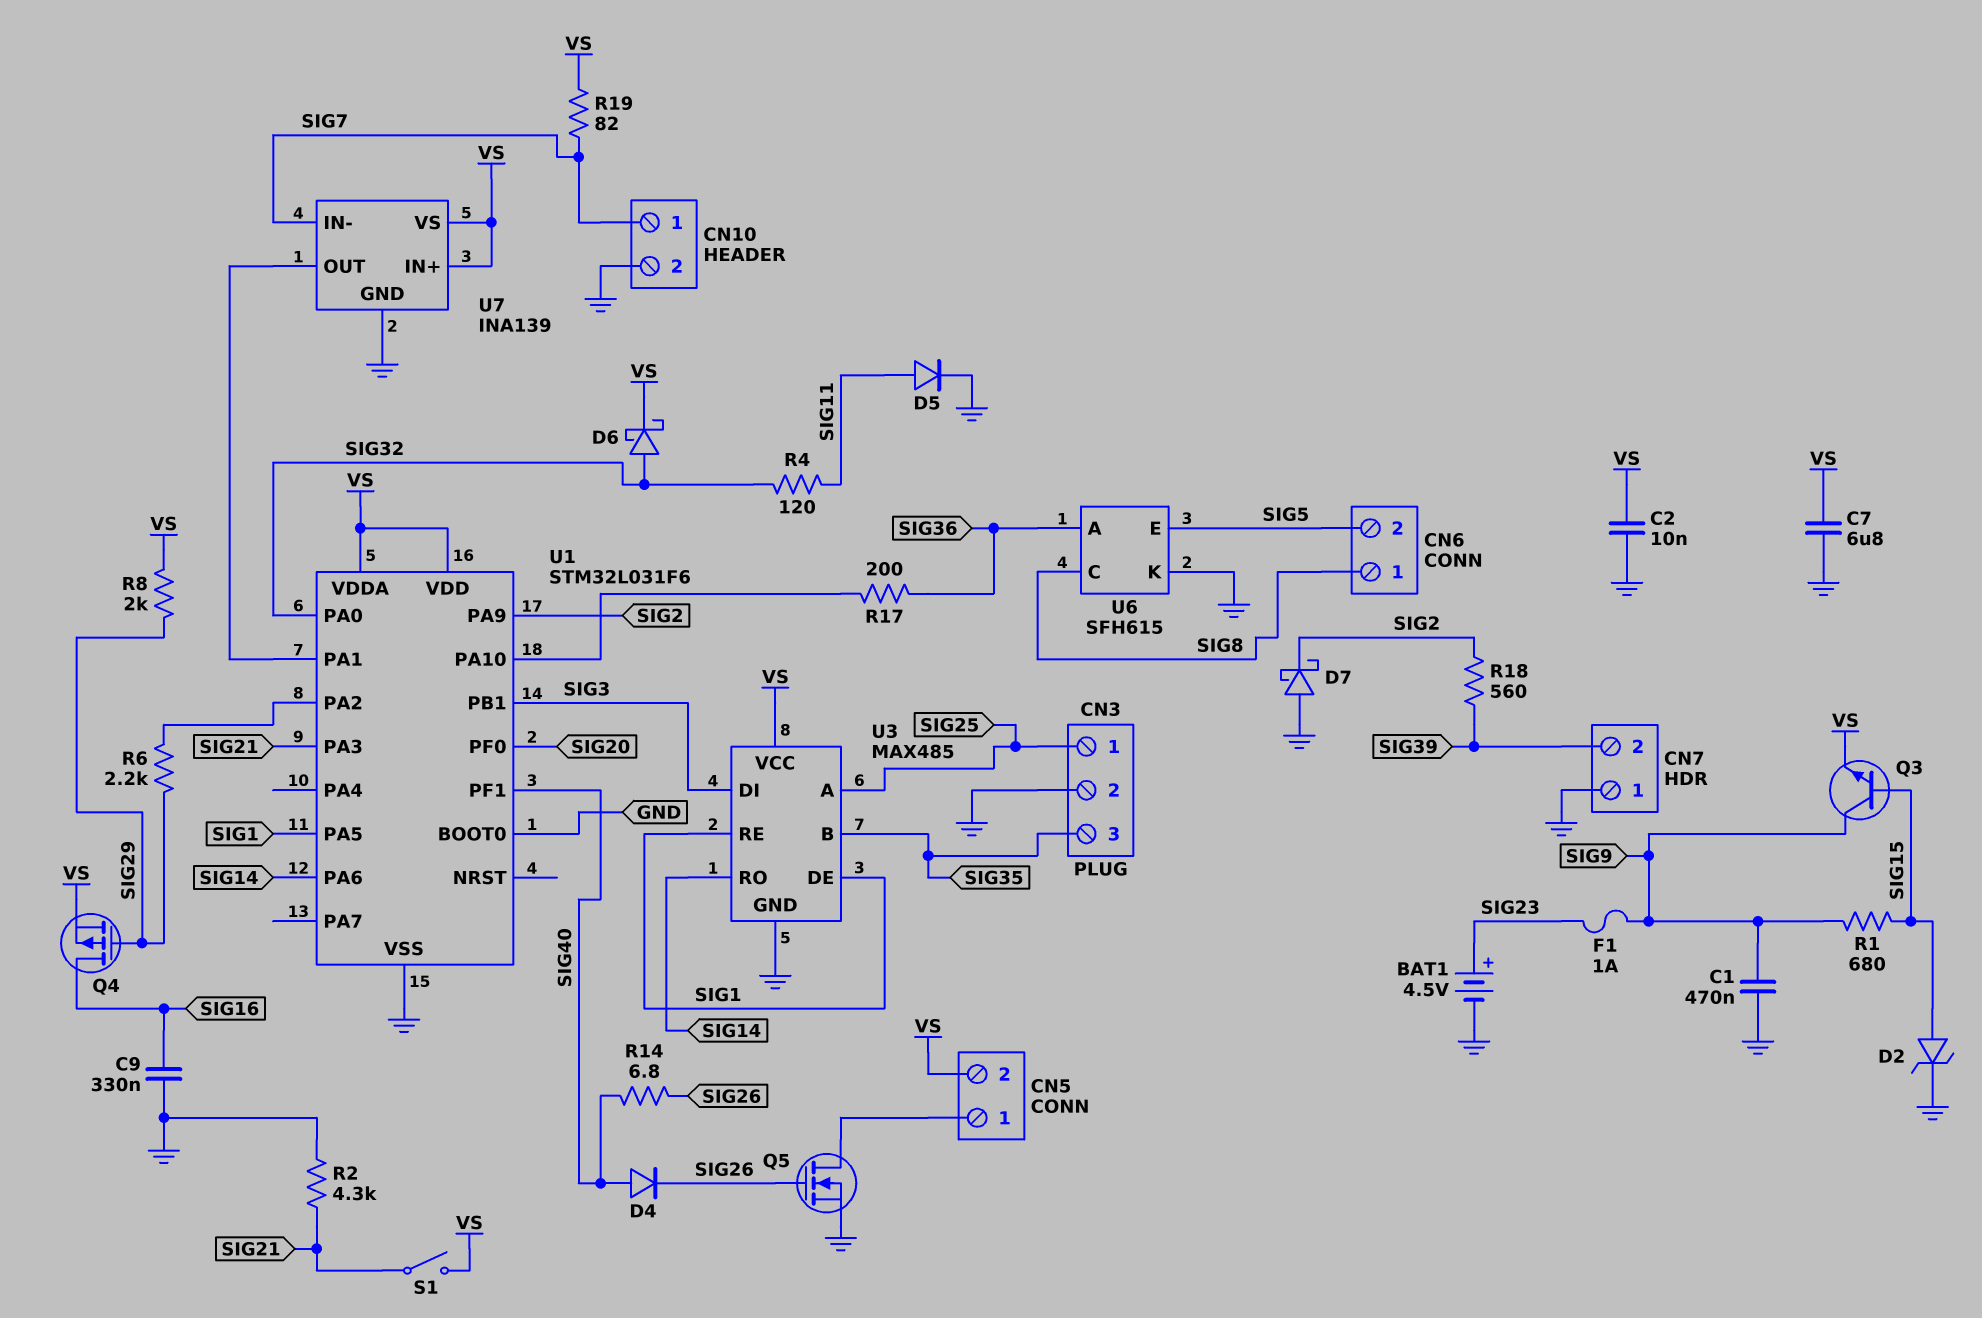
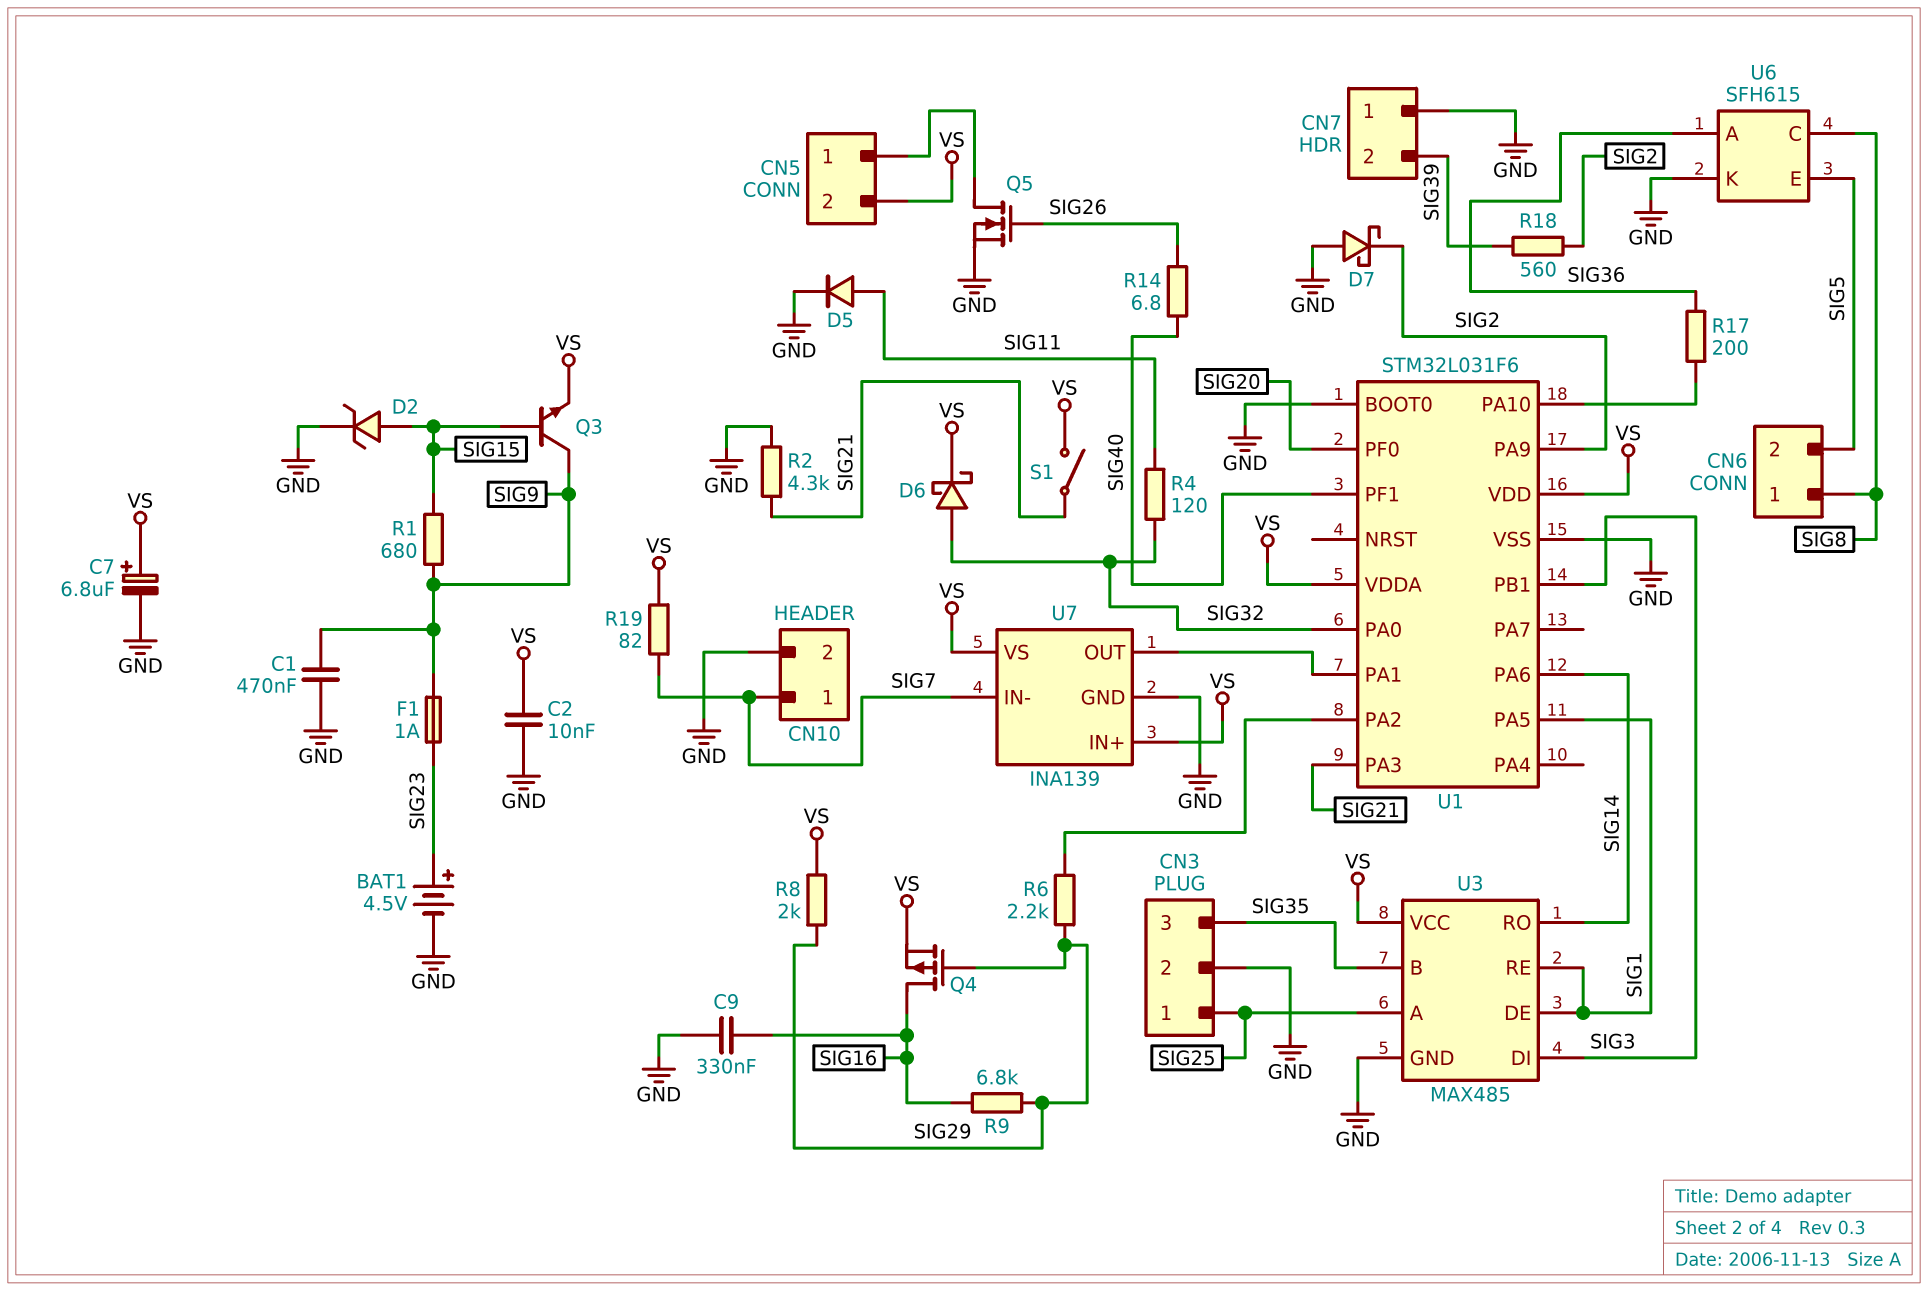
C7: 6.8uF (GND, VS) -> 6.8uF (plus VS, minus GND)
D4: diode (A SIG40, K SIG26) -> none
R9: none -> 6.8k (SIG16, SIG29)

